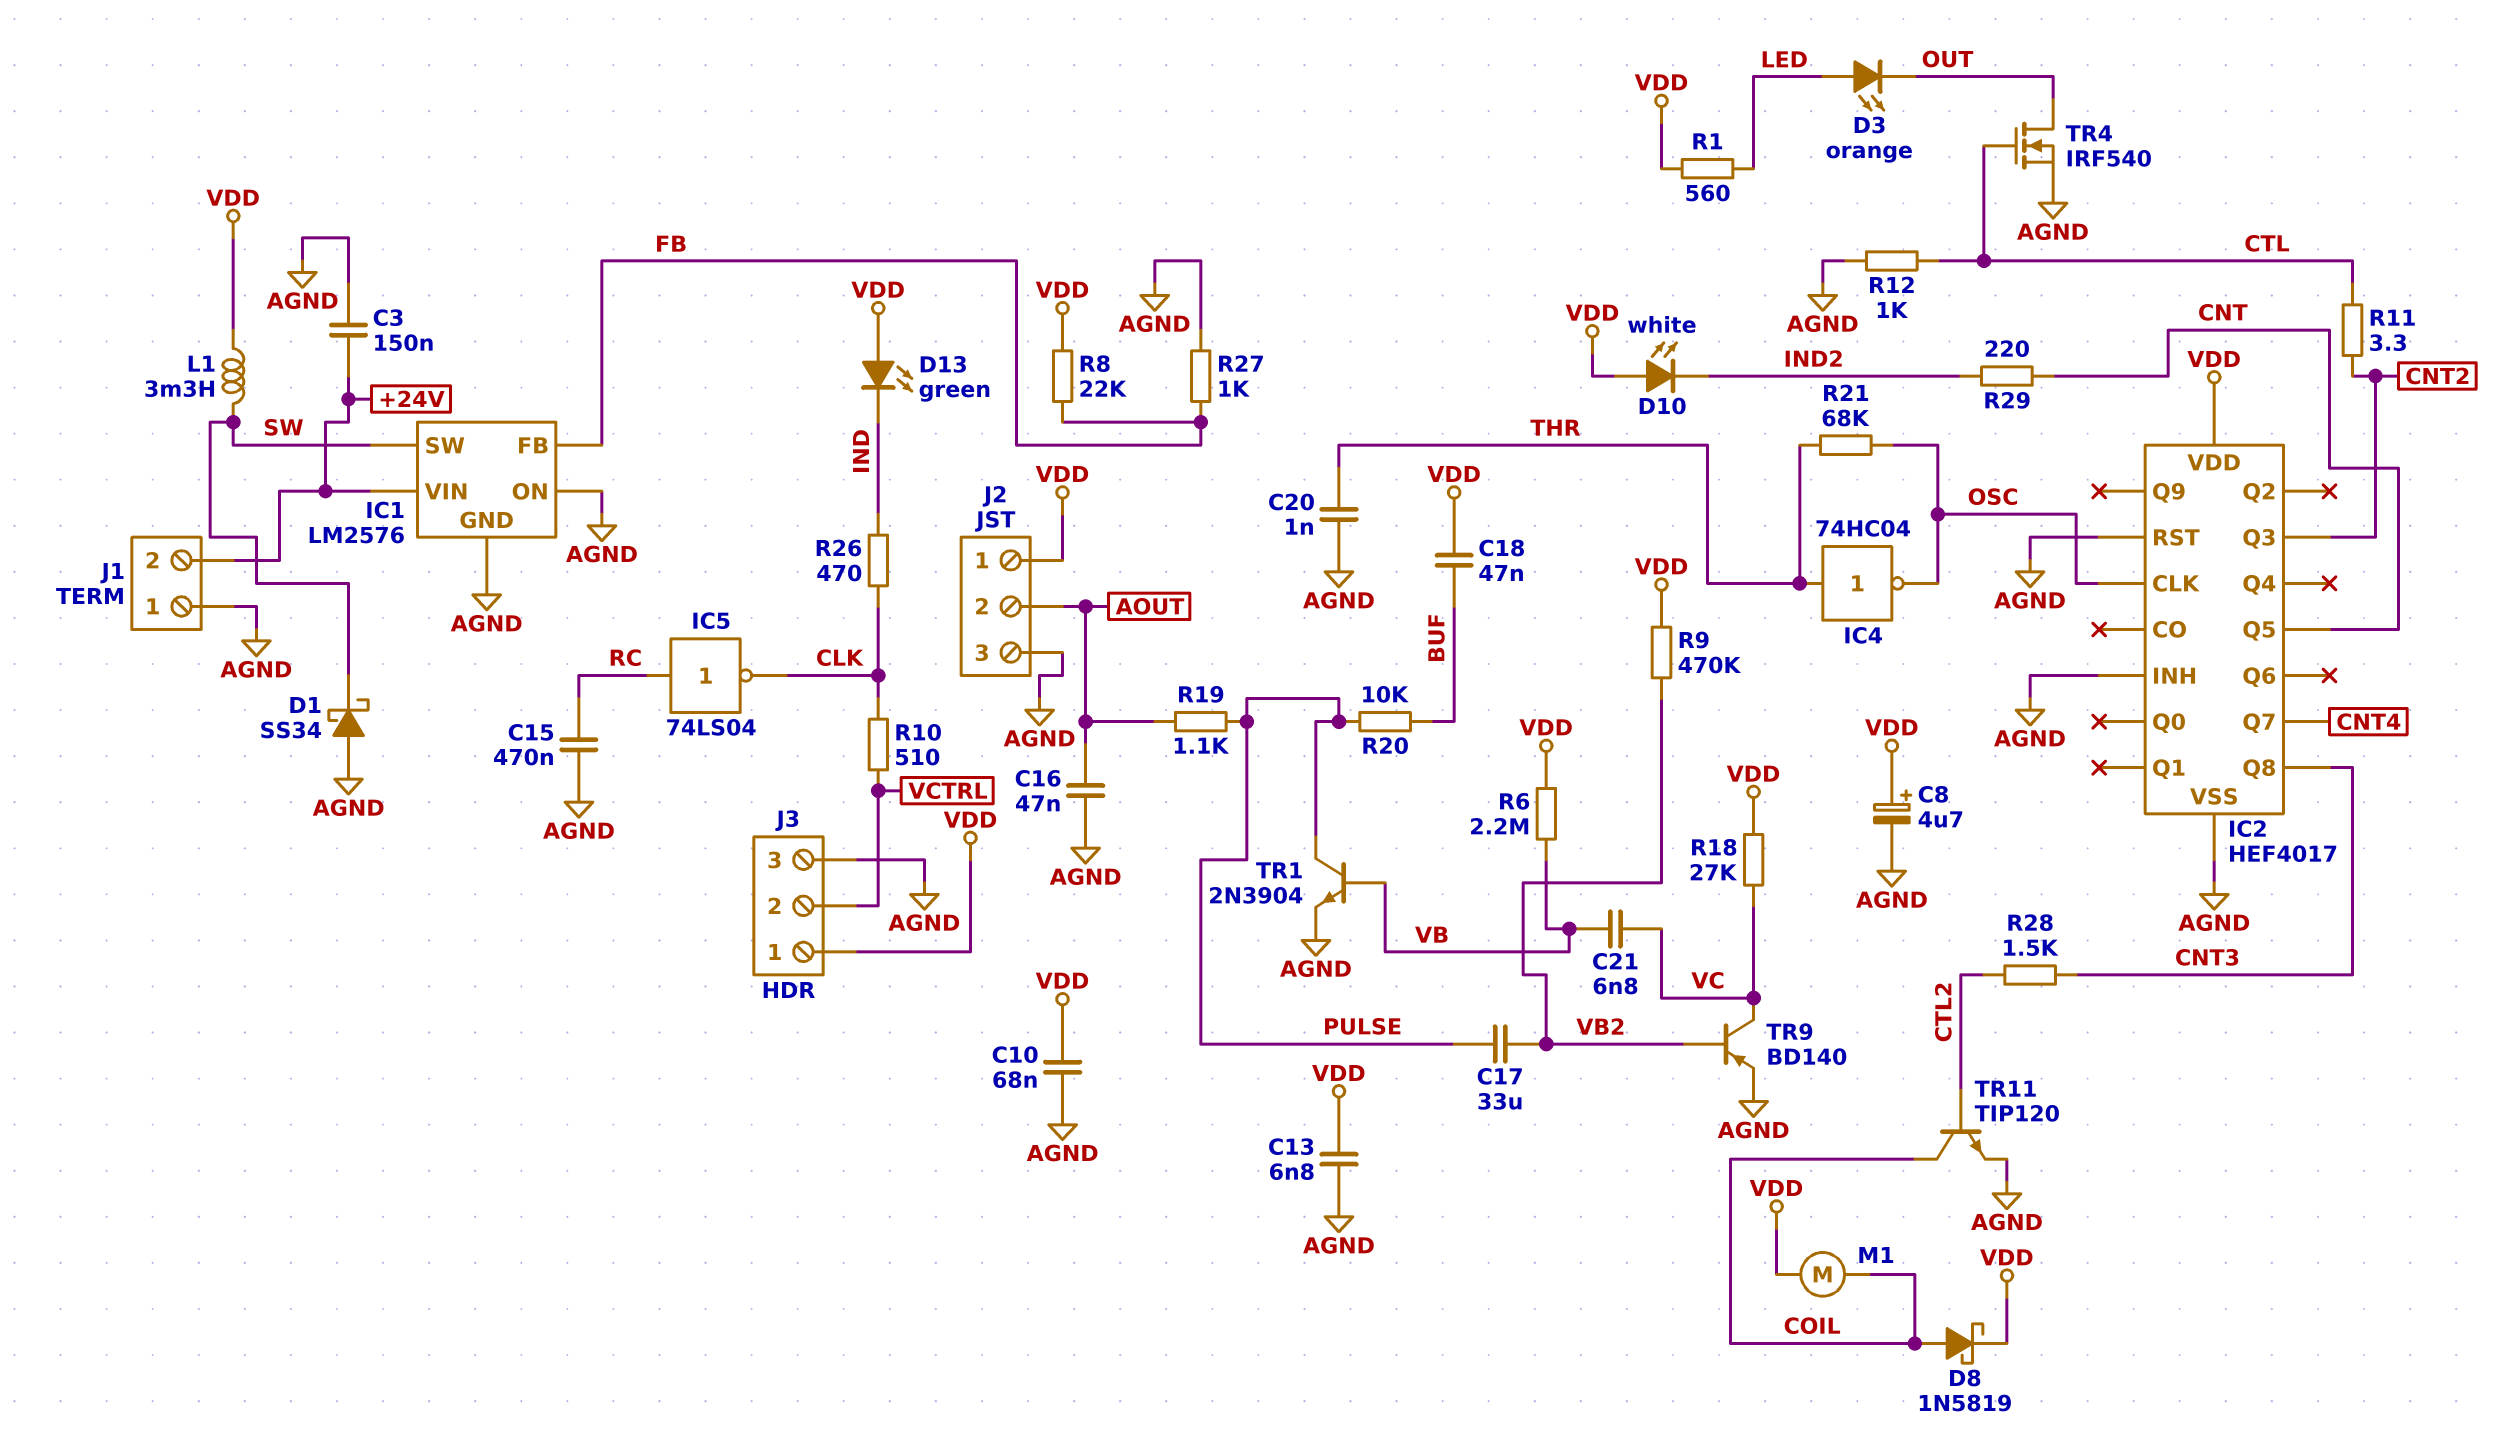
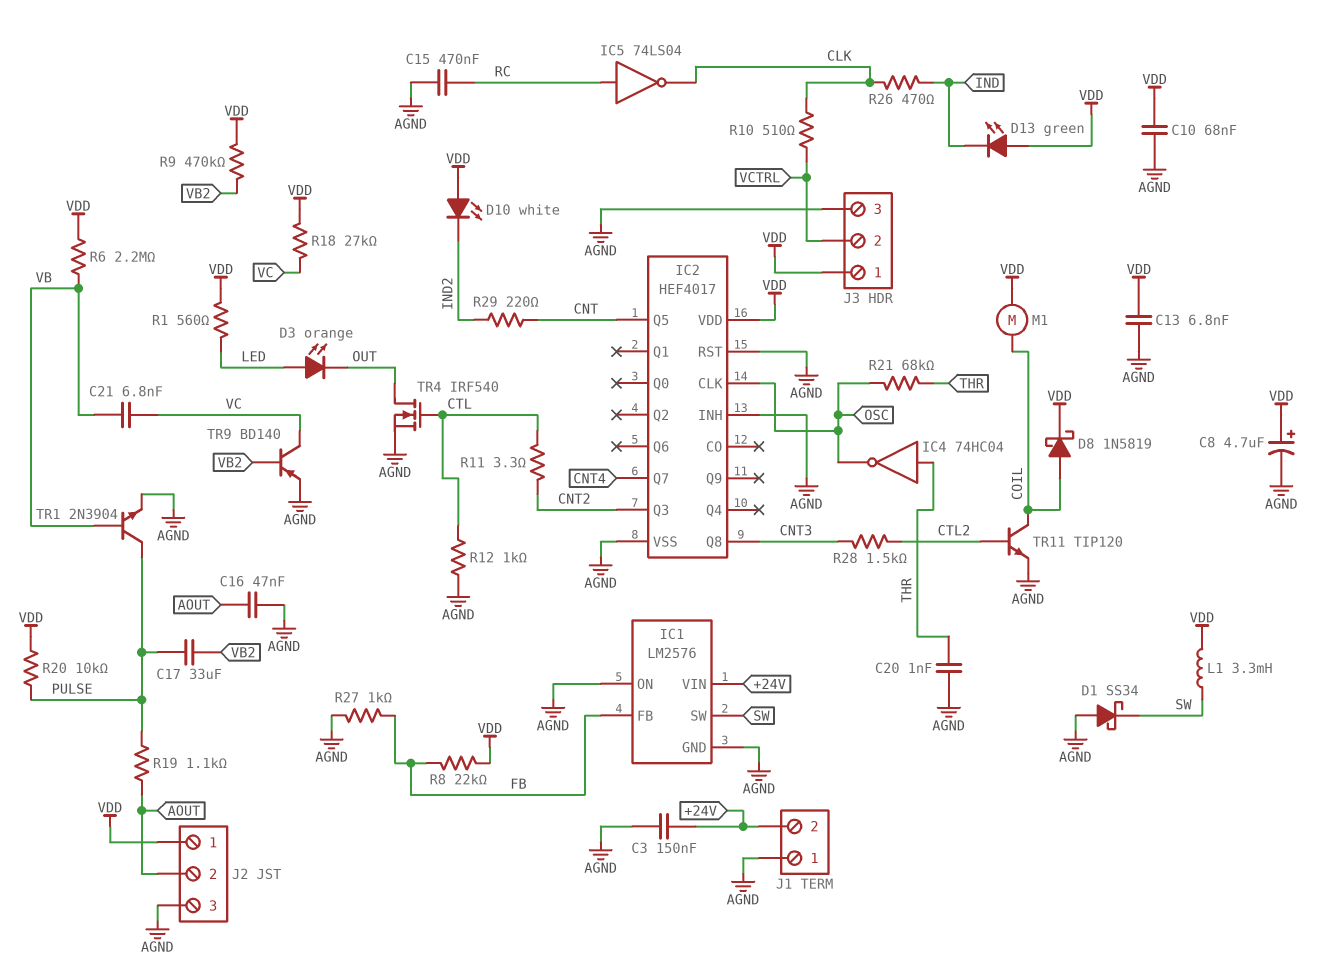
C18: 47nF (BUF, VDD) -> none
R20: 10k (BUF, PULSE) -> 10k (PULSE, VDD)

